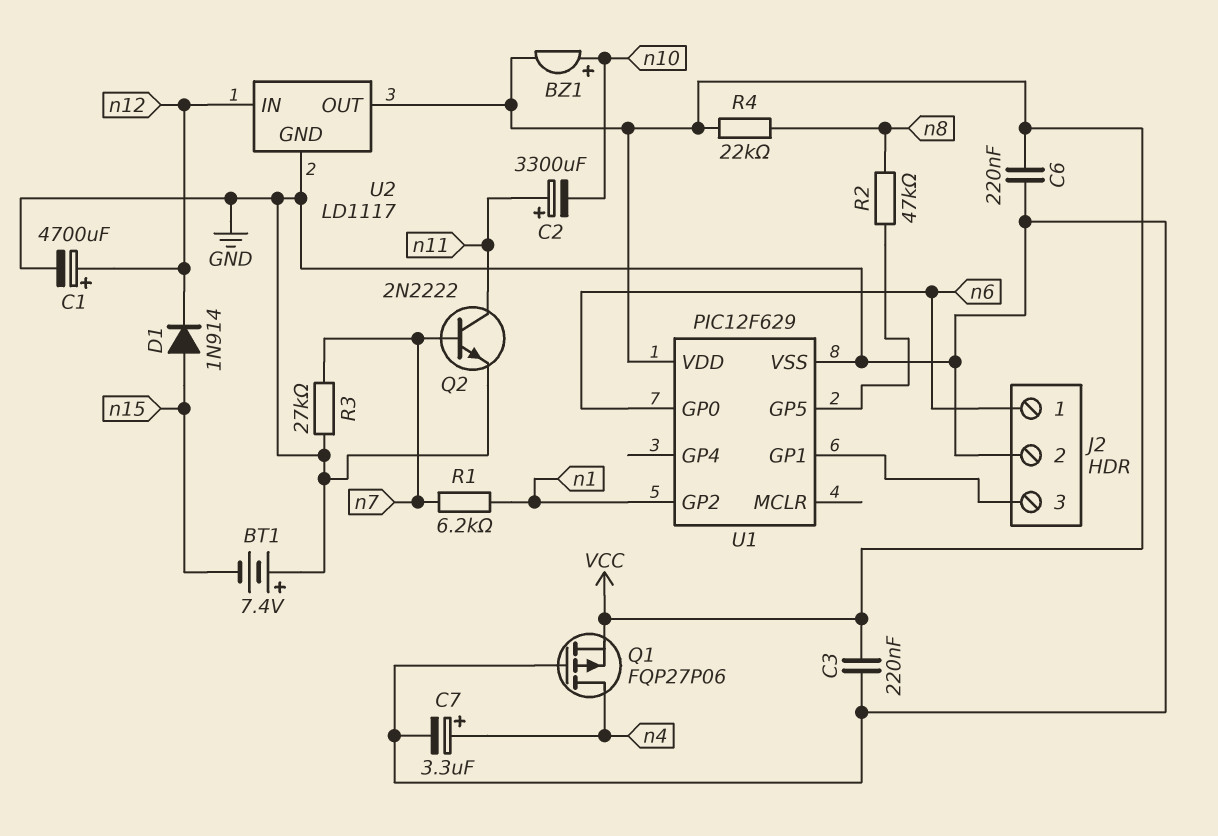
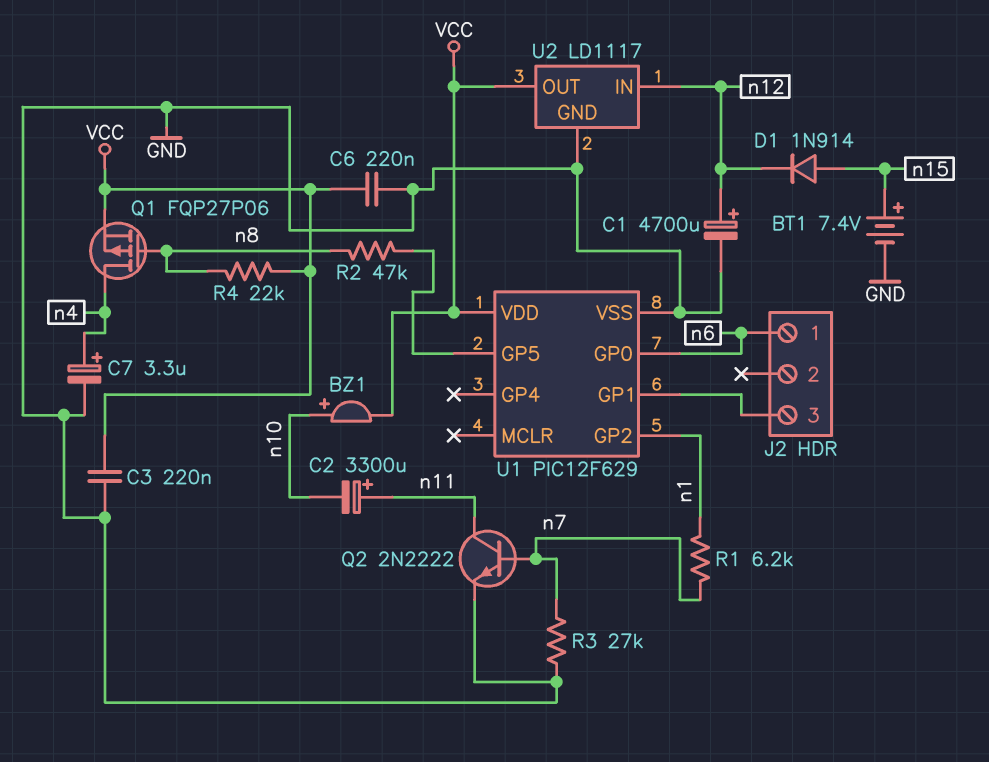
BT1: 7.4V (plus GND, minus n15) -> 7.4V (plus n15, minus GND)
J2 pin 2: GND -> none
Q1: PMOS FQP27P06 (G GND, D n4, S VCC) -> PMOS FQP27P06 (G n8, D n4, S VCC)

